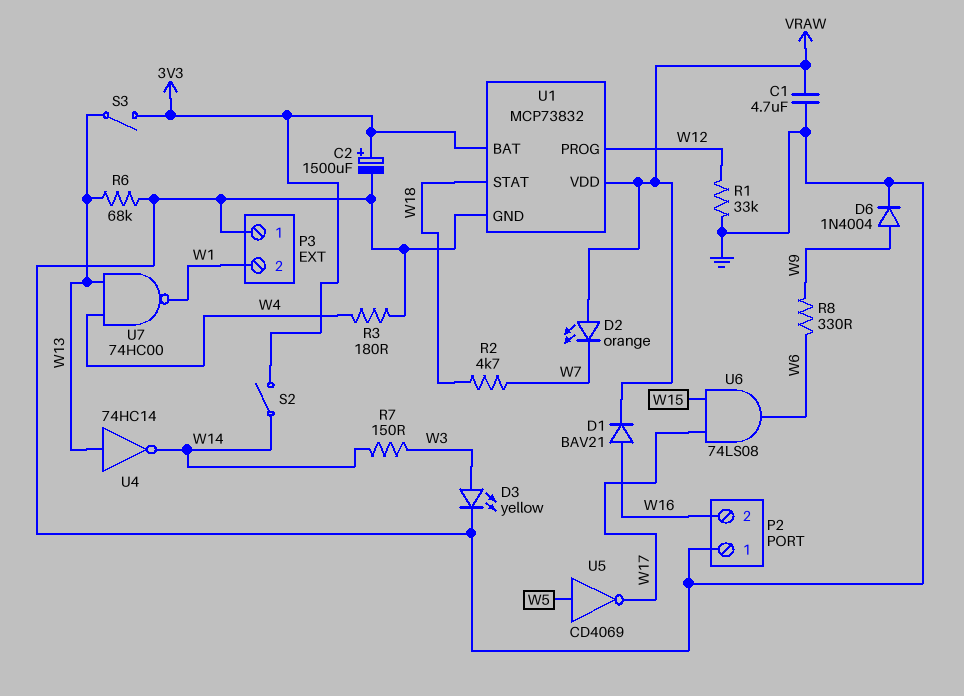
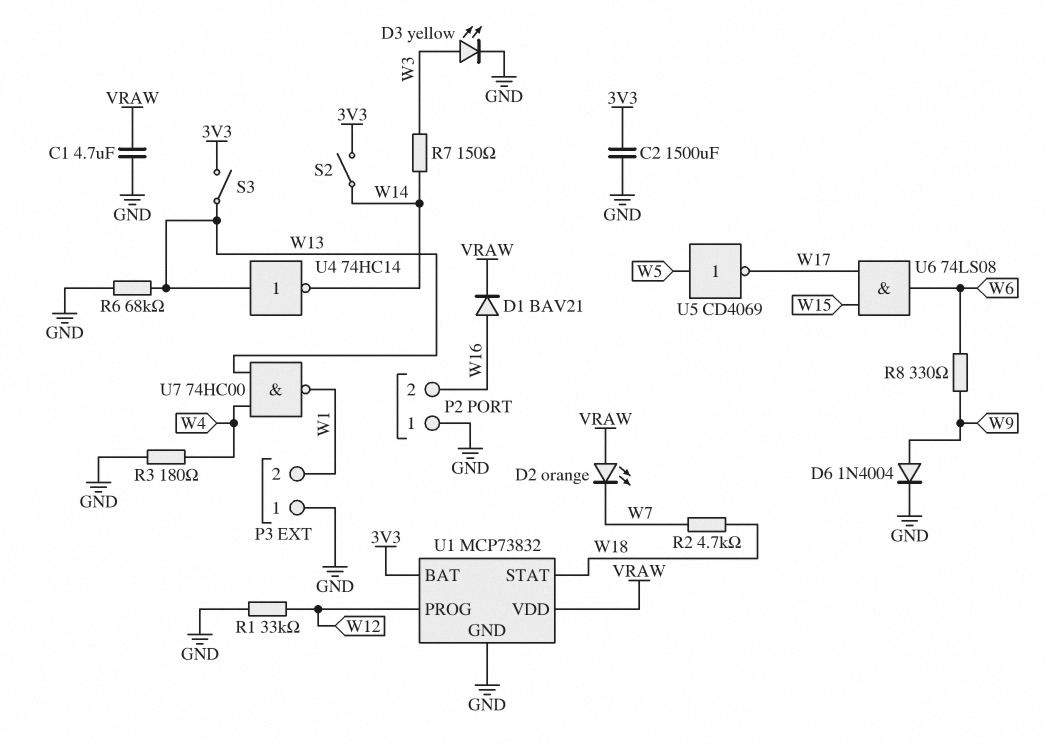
C2: 1500uF (plus 3V3, minus GND) -> 1500uF (3V3, GND)

